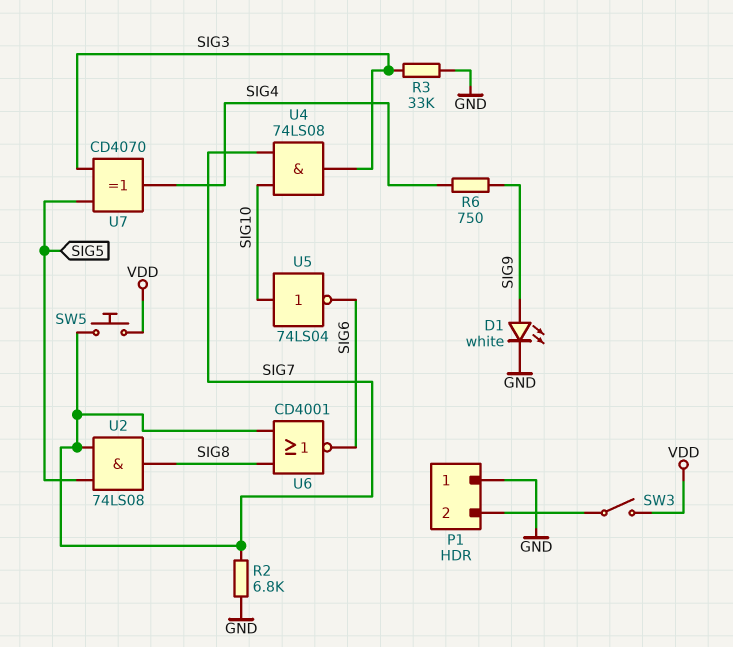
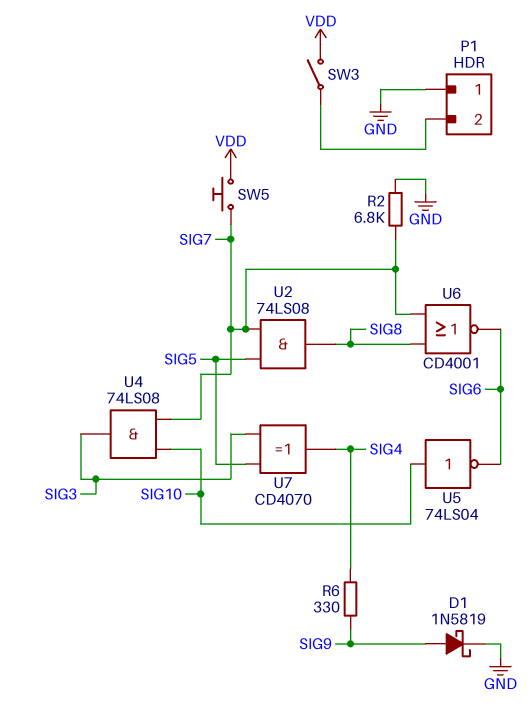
D1: LED white (A SIG9, K GND) -> schottky 1N5819 (A SIG9, K GND)
R3: 33k (GND, SIG3) -> none
R6: 750 (SIG4, SIG9) -> 330 (SIG4, SIG9)

